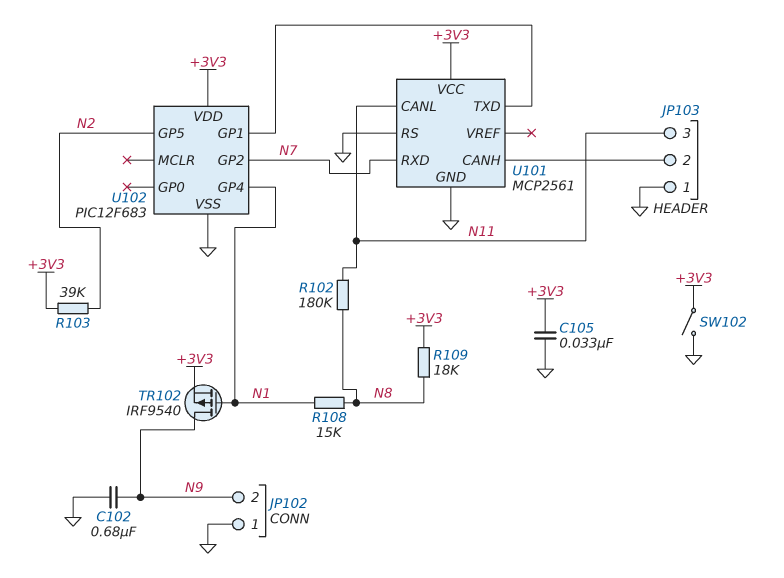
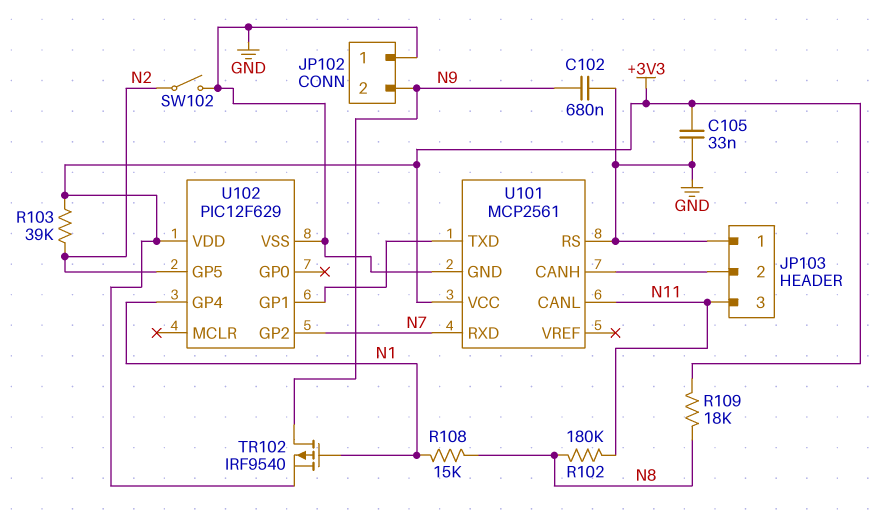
SW102: switch (+3V3, GND) -> switch (GND, N2)
U102: PIC12F683 -> PIC12F629

